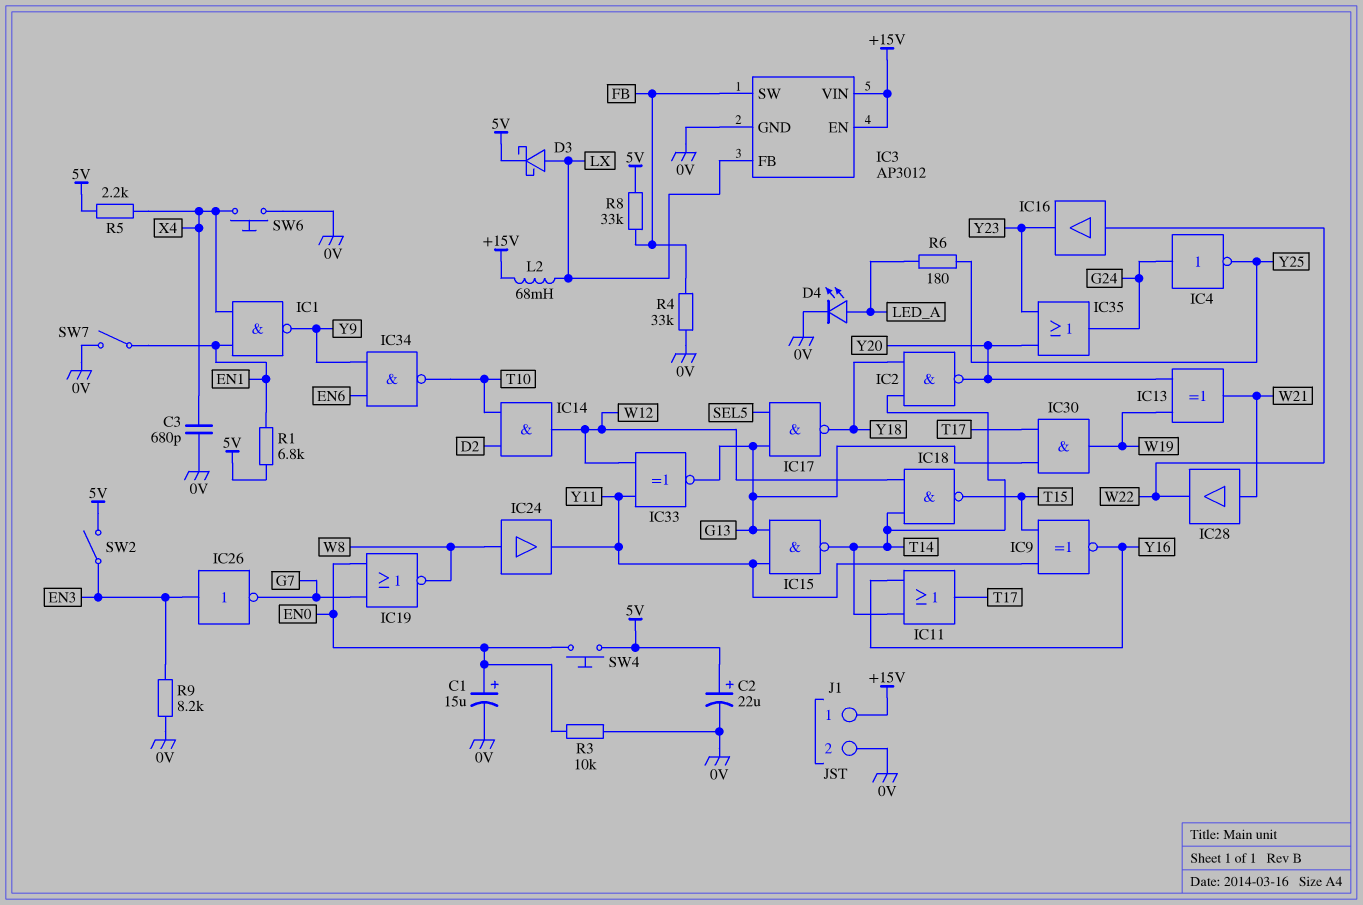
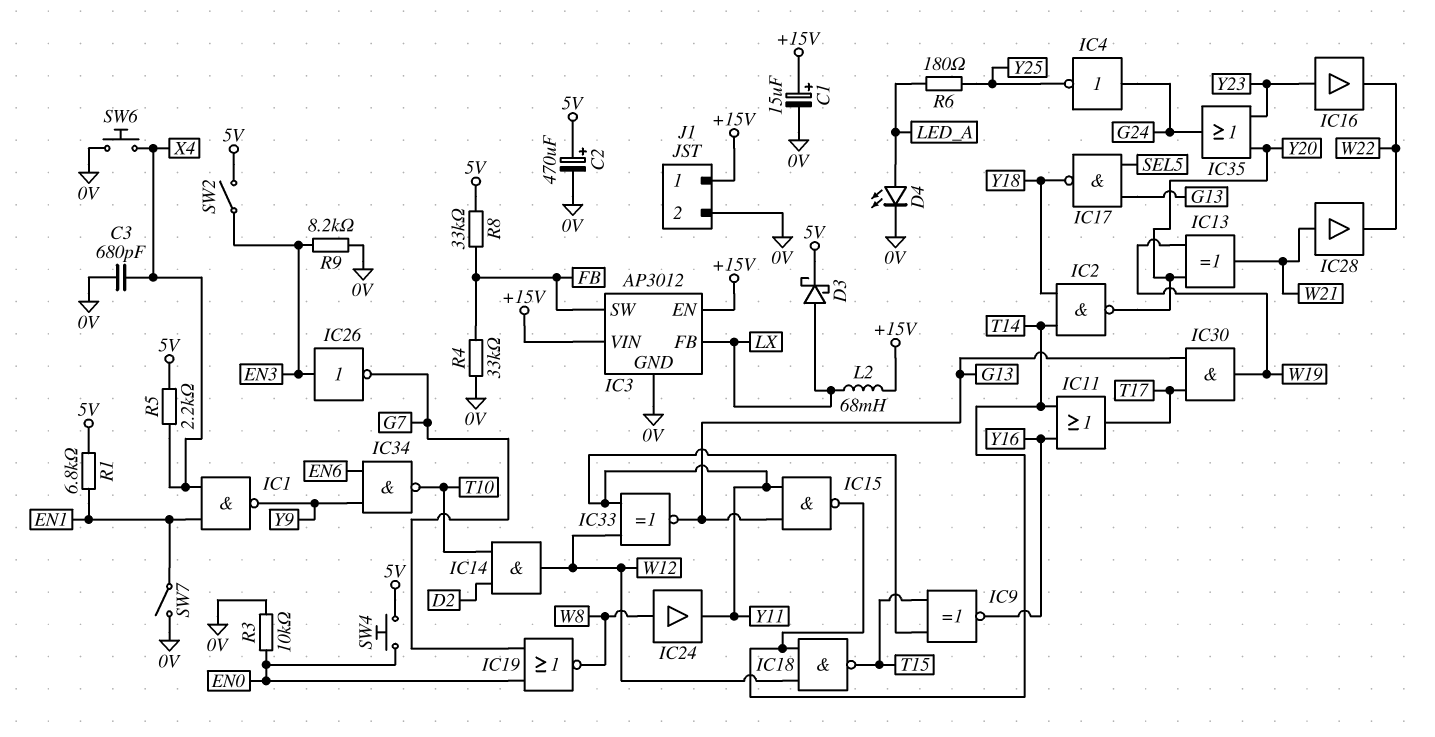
C1: 15uF (plus EN0, minus 0V) -> 15uF (plus +15V, minus 0V)
C2: 22uF (plus 5V, minus 0V) -> 470uF (plus 5V, minus 0V)
IC16: buffer (in W22, out Y23) -> buffer (in Y23, out W22)

